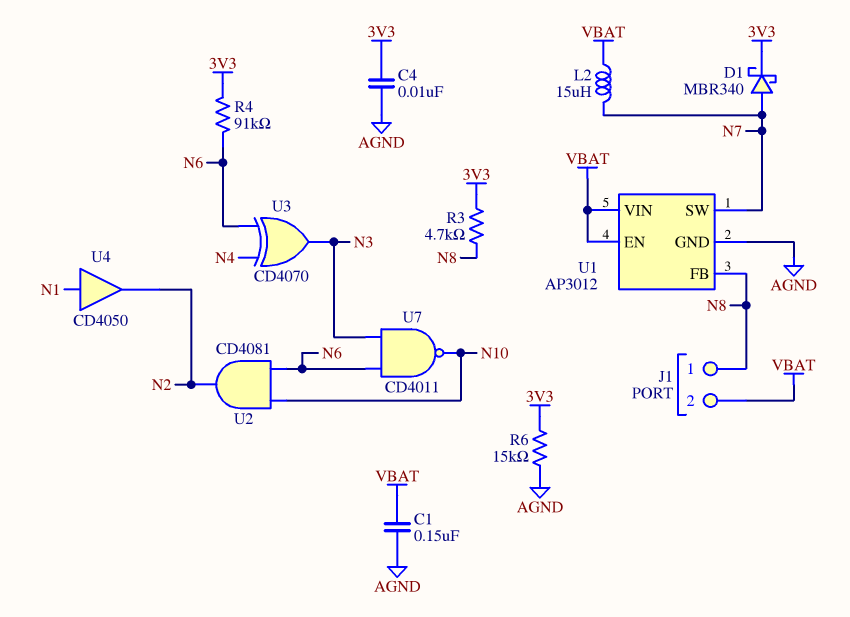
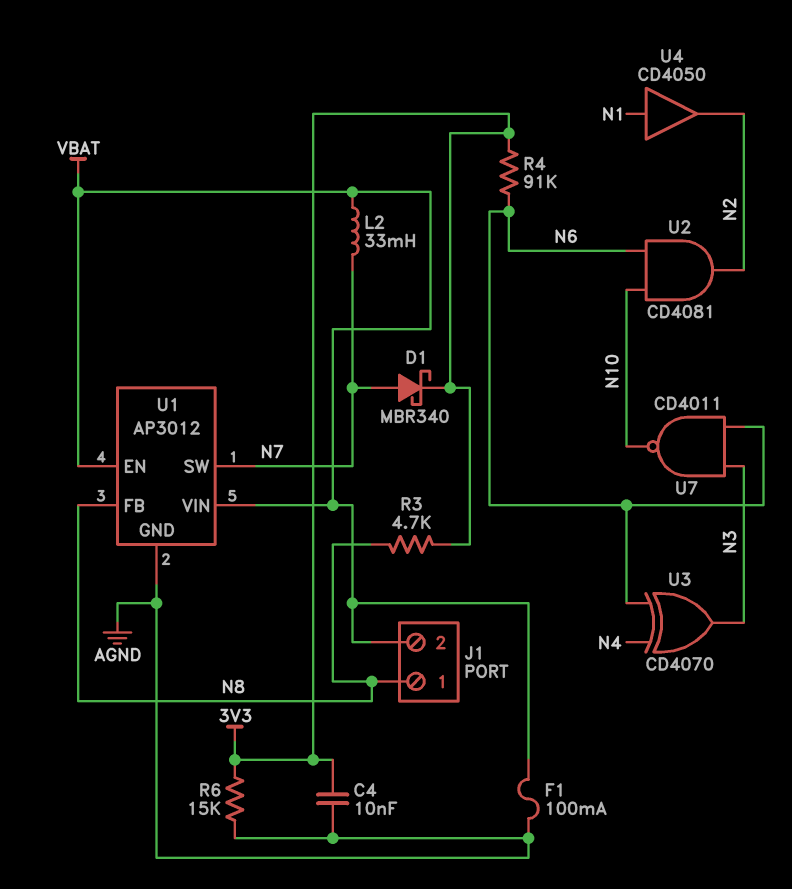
C1: 150nF (AGND, VBAT) -> none
F1: none -> 100mA (AGND, VBAT)
L2: 15uH (N7, VBAT) -> 33mH (N7, VBAT)

